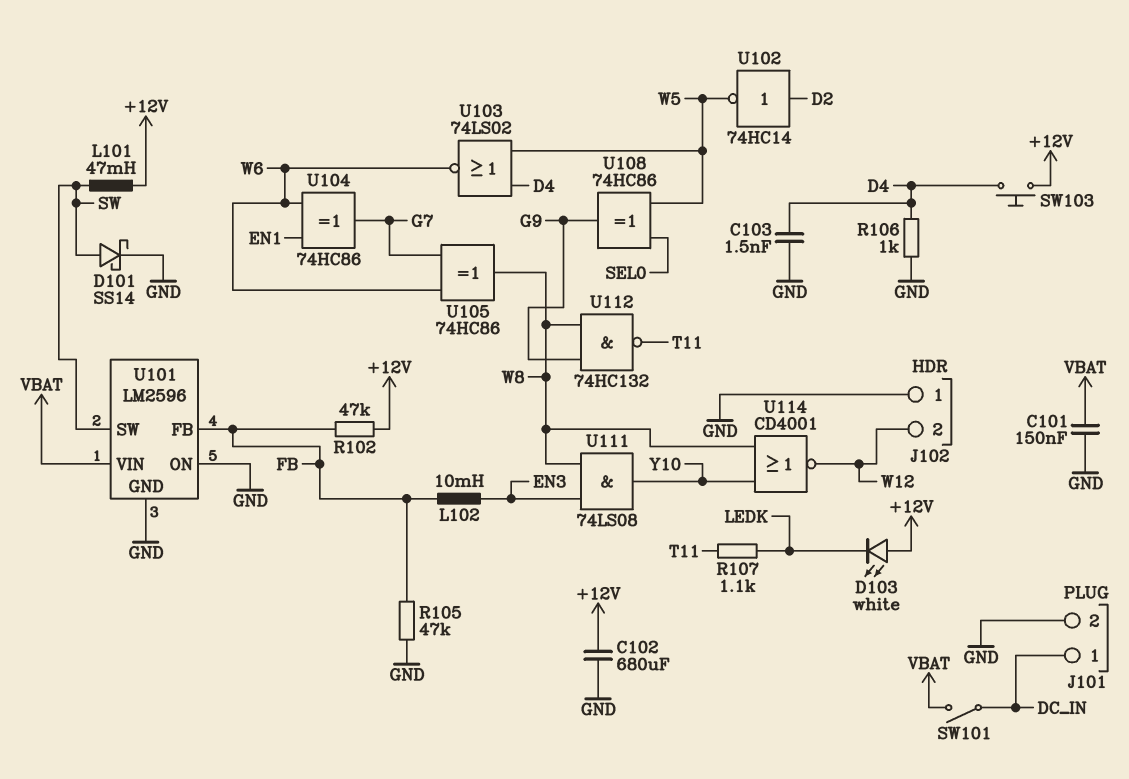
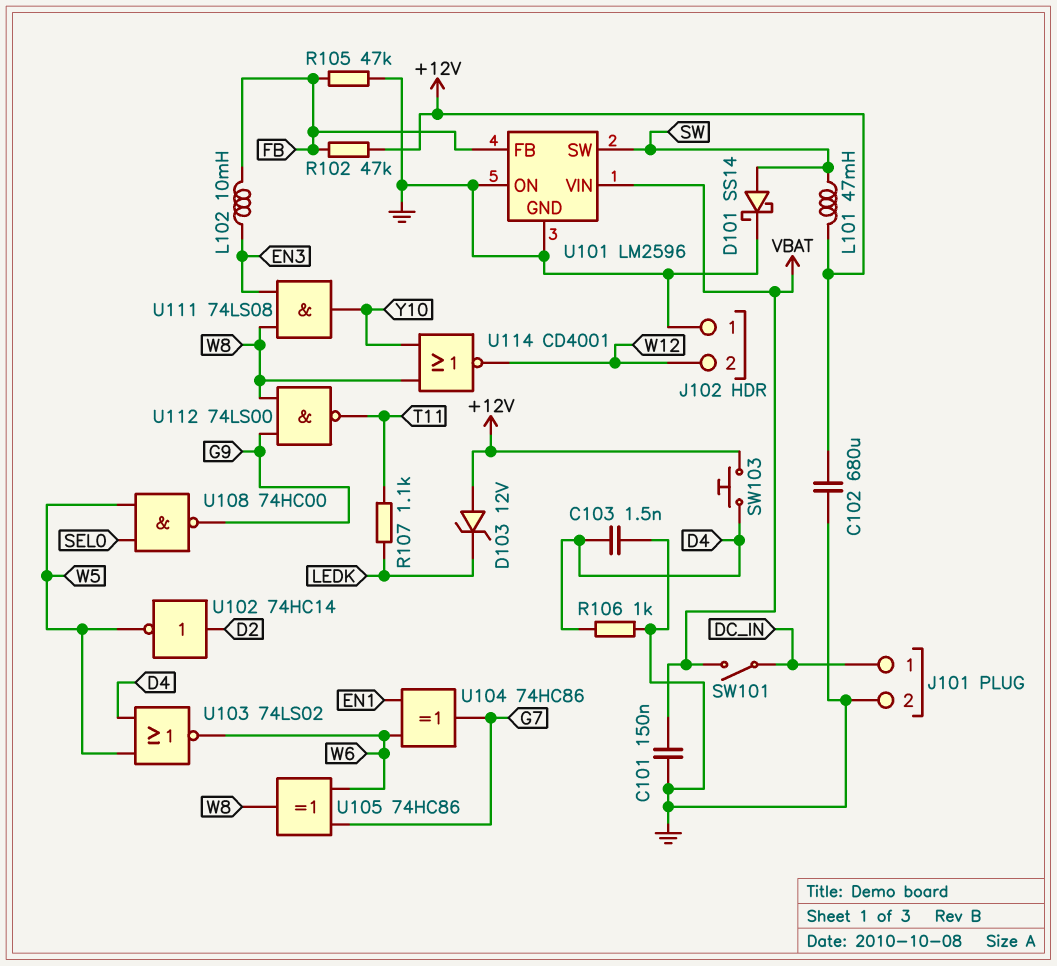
D103: LED white (A +12V, K LEDK) -> zener 12V (A +12V, K LEDK)
U108: XOR 74HC86 (in SEL0, in W5, out G9) -> NAND 74HC00 (in SEL0, in W5, out G9)
U112: NAND 74HC132 (in G9, in W8, out T11) -> NAND 74LS00 (in G9, in W8, out T11)

